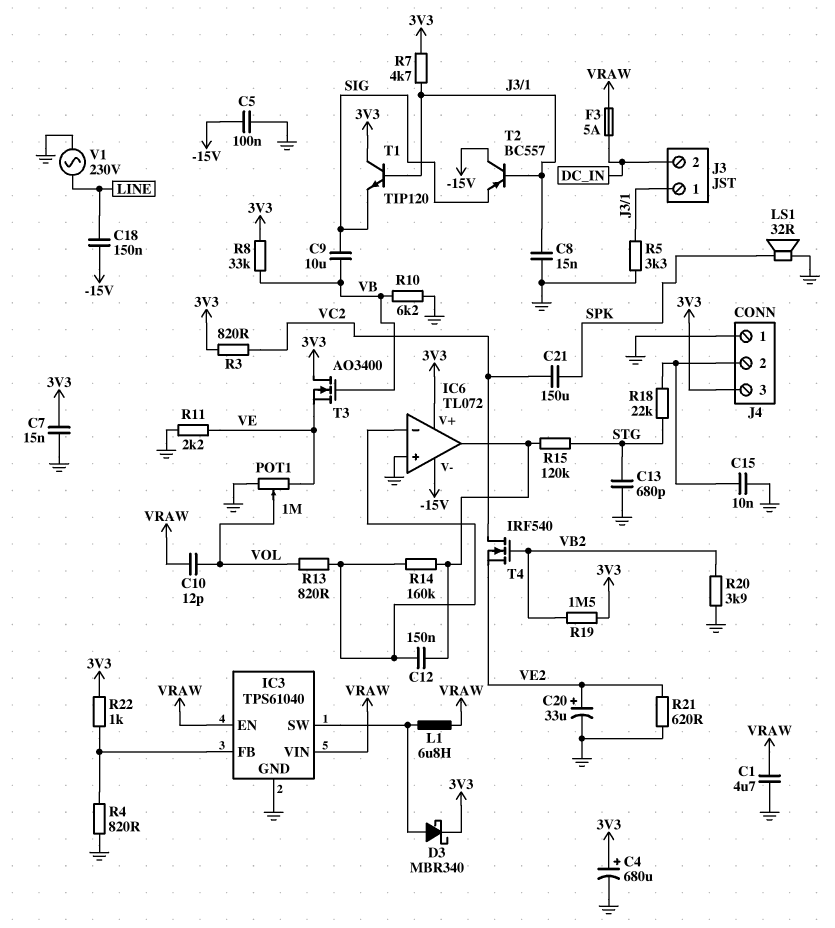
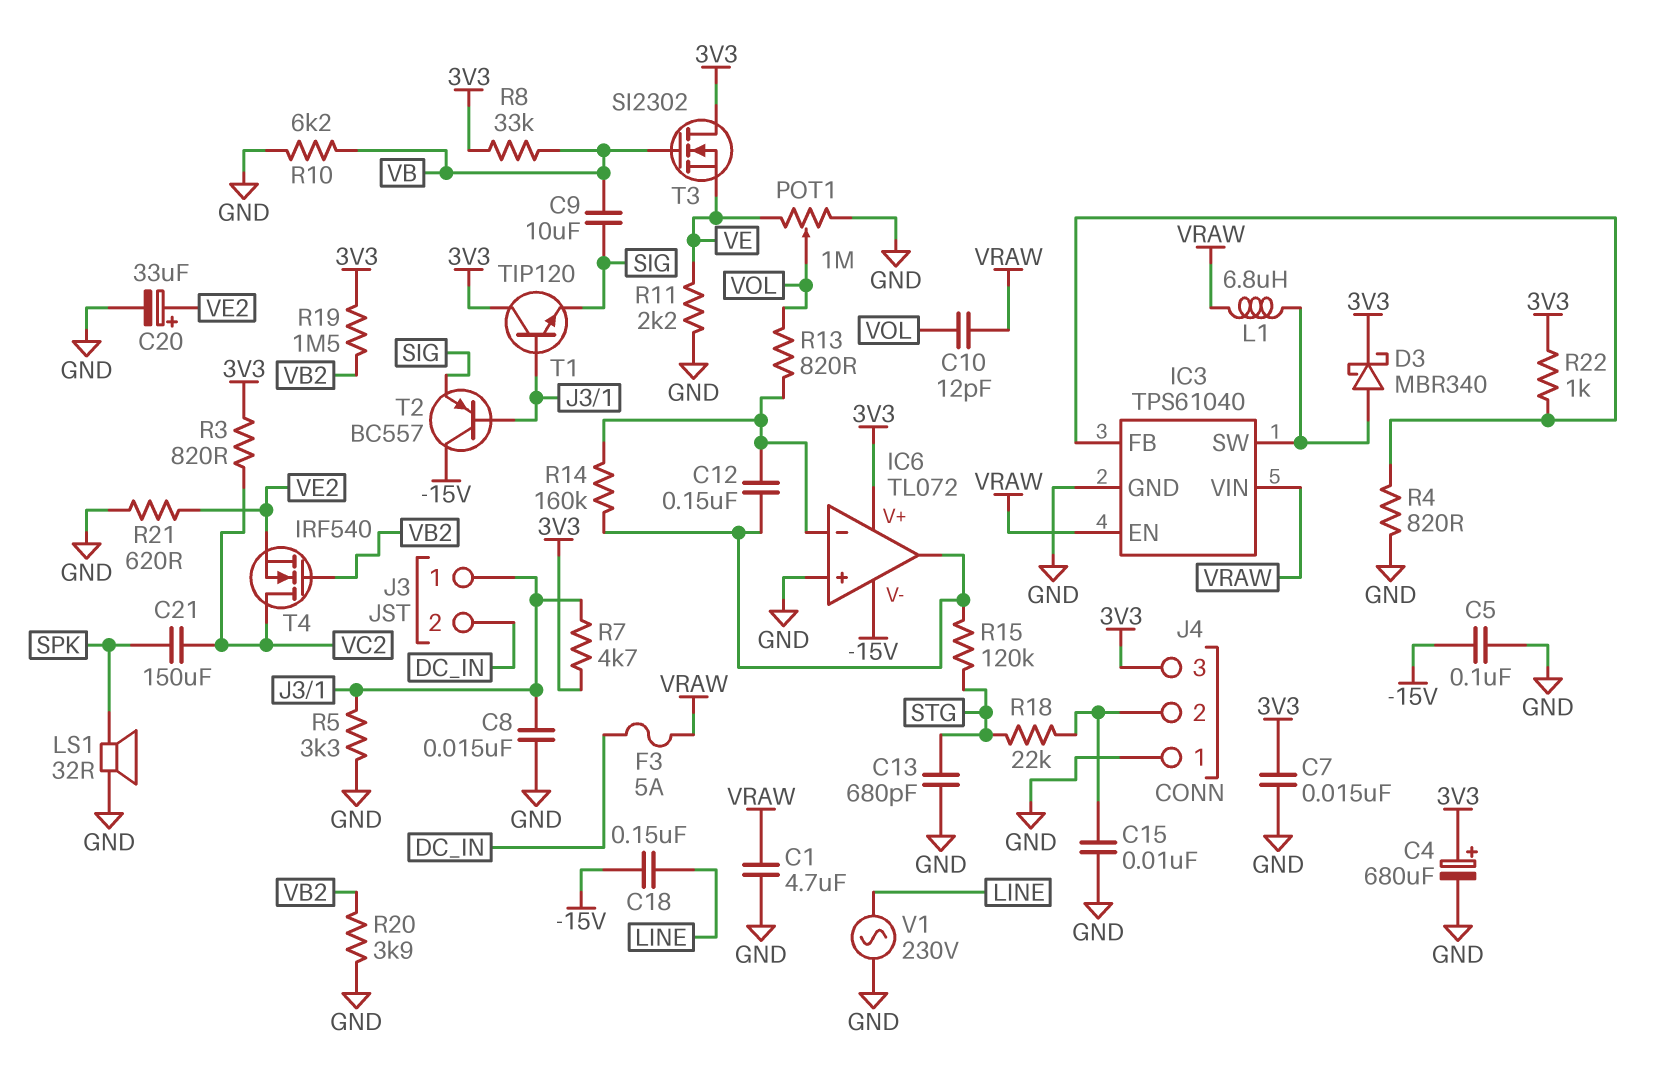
T3: NMOS AO3400 (G VB, D 3V3, S VE) -> NMOS SI2302 (G VB, D 3V3, S VE)

